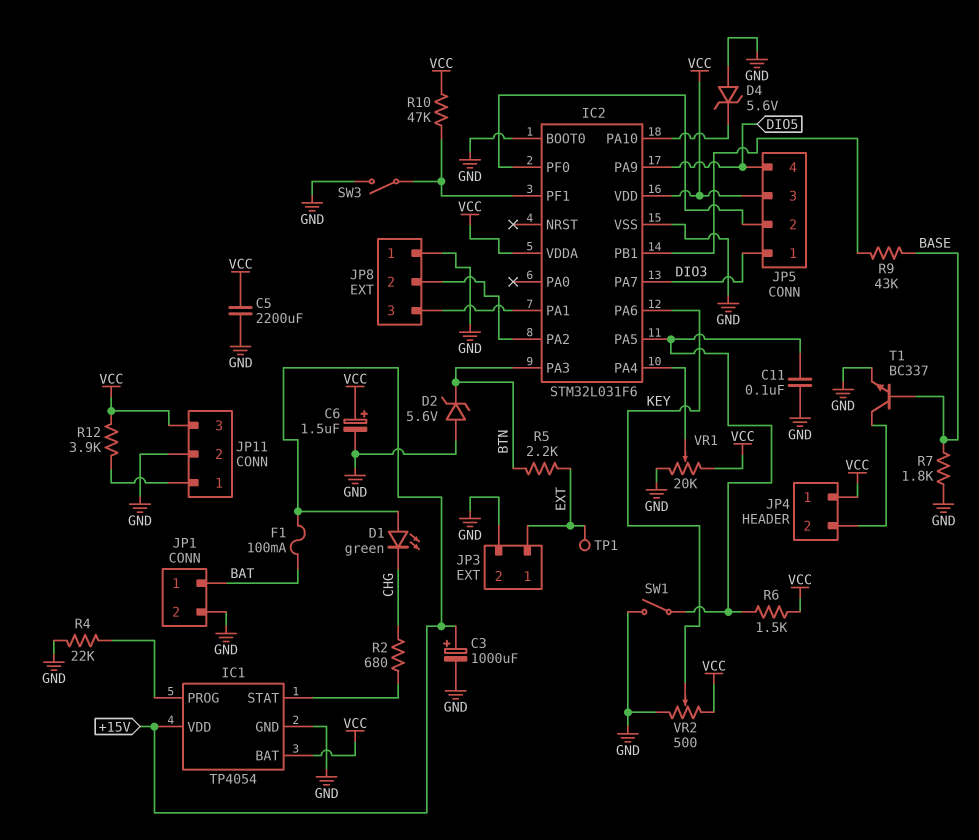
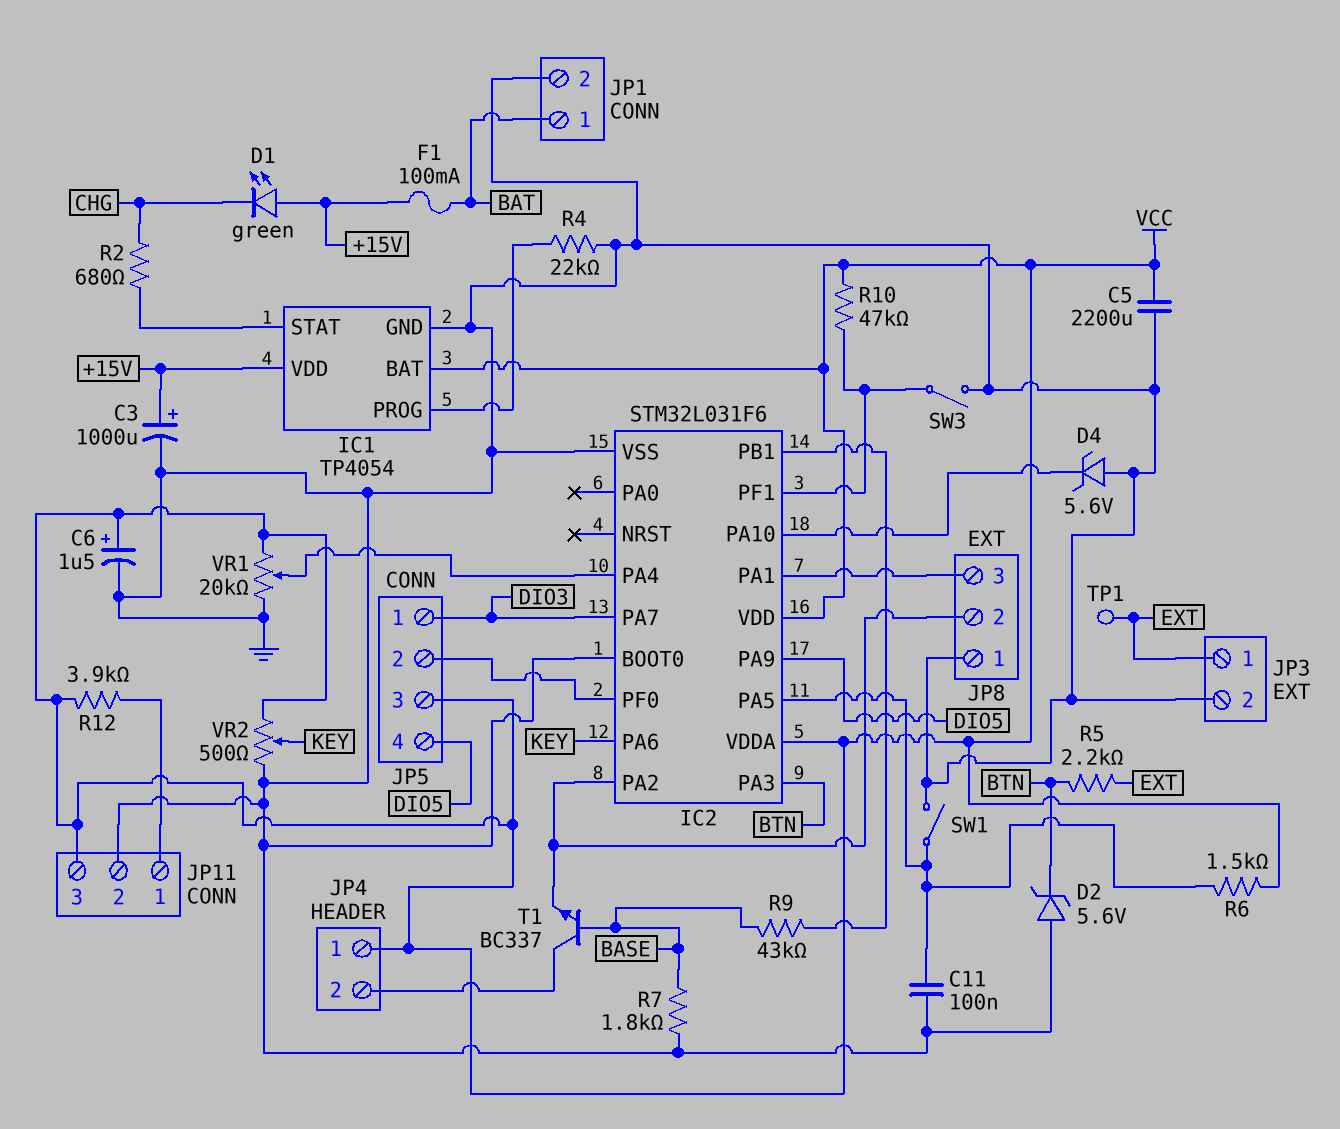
T1: NPN BC337 (B BASE, C JP4/2, E GND) -> NPN BC337 (B BASE, C JP4/2, E IC2/PA2)

